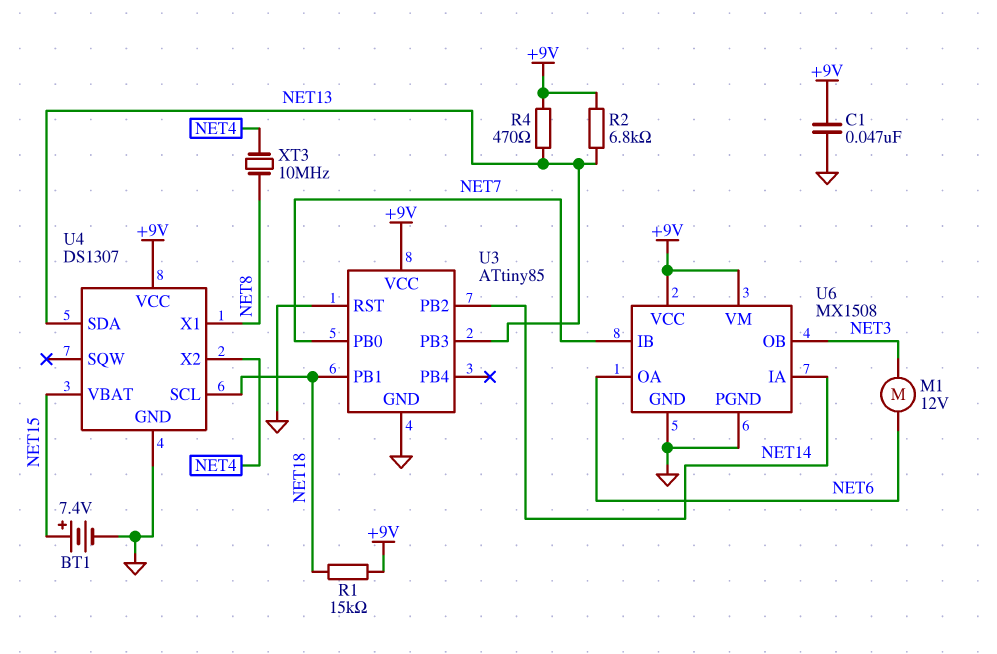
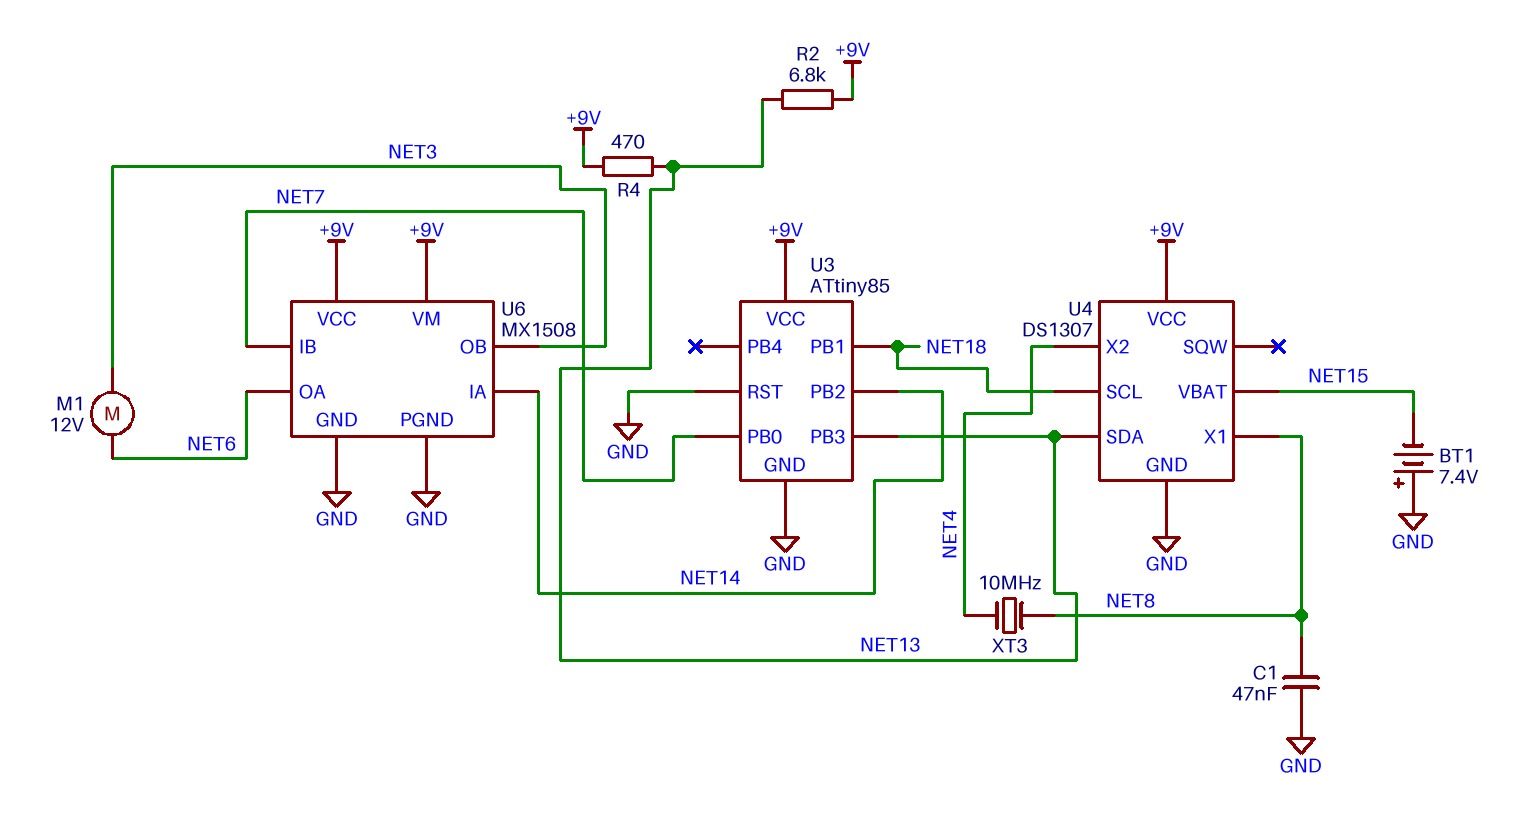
BT1: 7.4V (plus NET15, minus GND) -> 7.4V (plus GND, minus NET15)
C1: 47nF (+9V, GND) -> 47nF (GND, NET8)
R1: 15k (+9V, NET18) -> none

